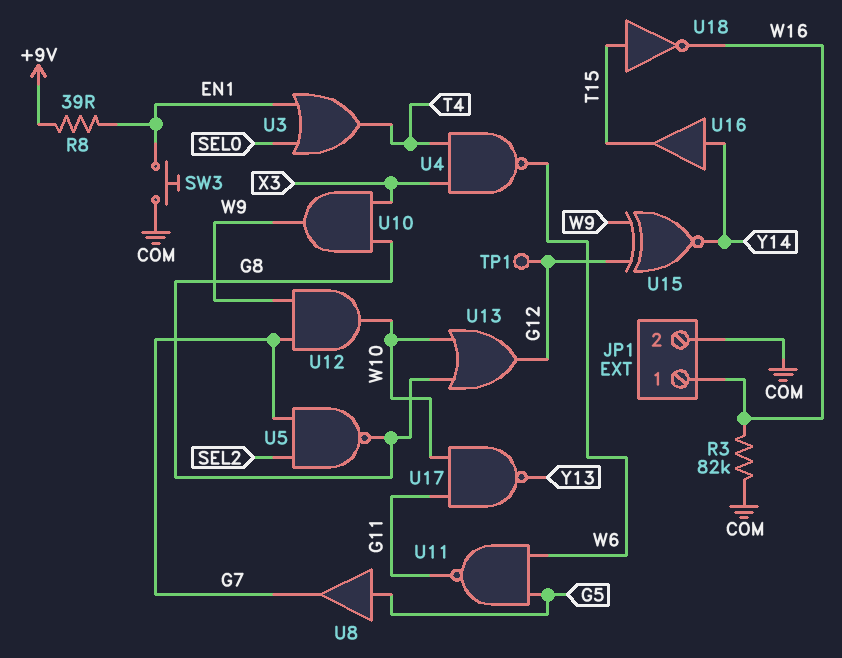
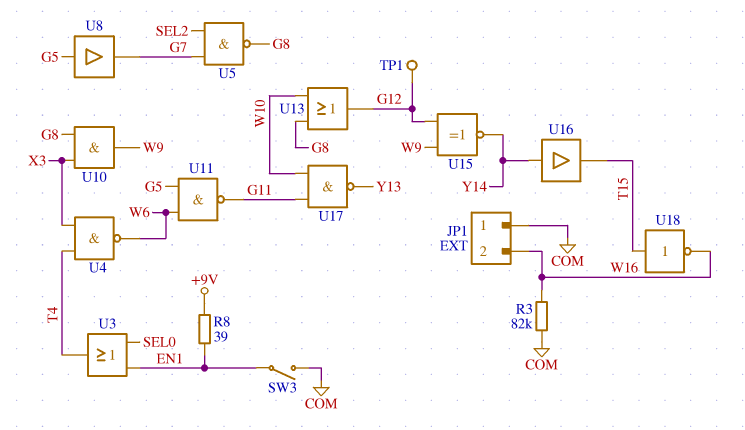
JP1 pin 1: W16 -> COM
JP1 pin 2: COM -> W16
SW3: button (COM, EN1) -> switch (COM, EN1)
U12: AND (in G7, in W9, out W10) -> none

